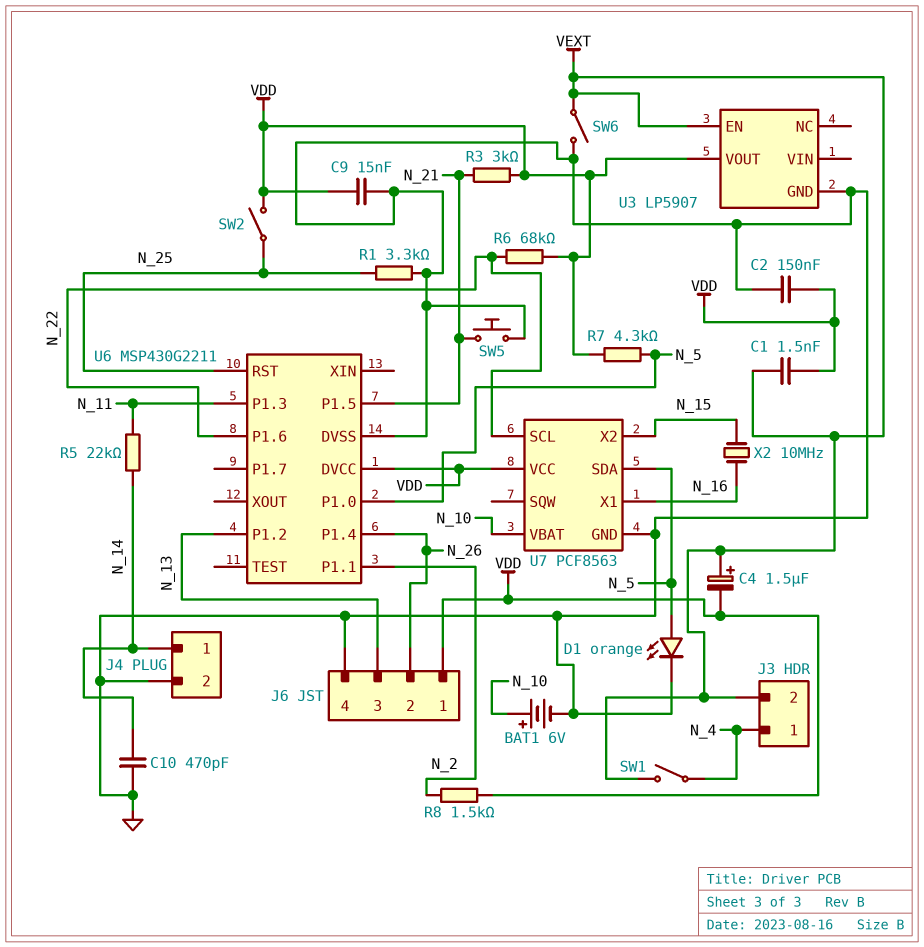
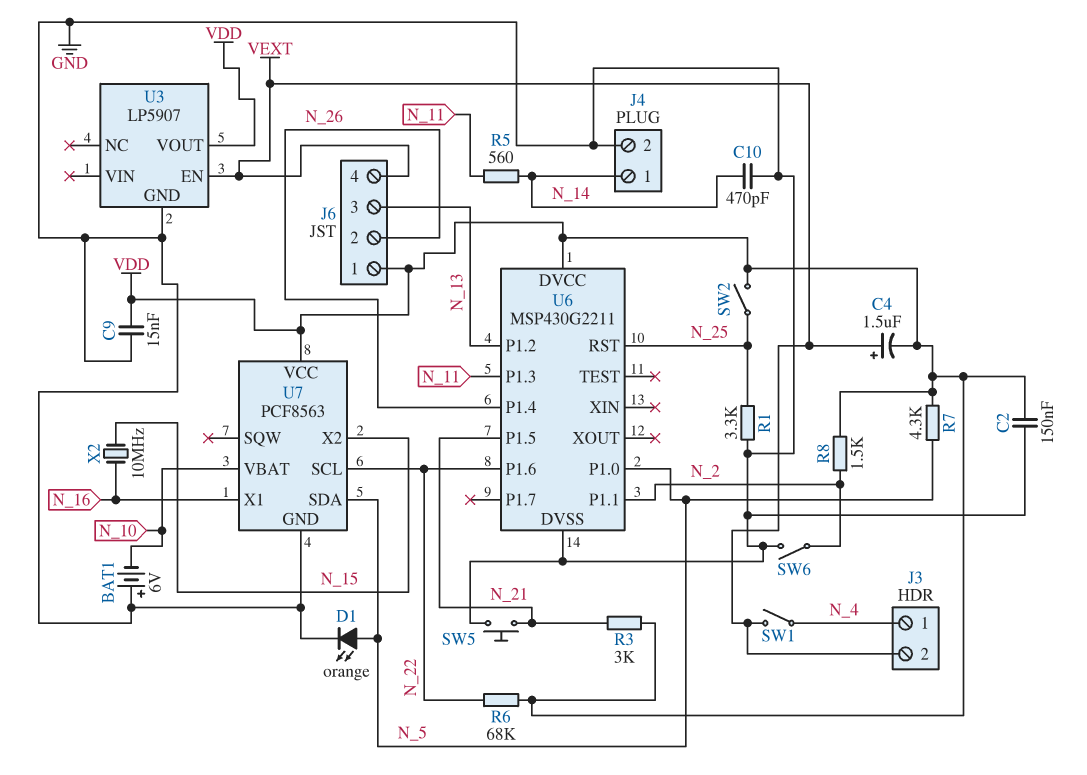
BAT1: 6V (plus N_10, minus GND) -> 6V (plus GND, minus N_10)
C1: 1.5nF (VDD, VEXT) -> none
J6 pin 4: GND -> VEXT
R5: 22k (N_11, N_14) -> 560 (N_11, N_14)
SW6: switch (GND, VEXT) -> switch (GND, N_2)

